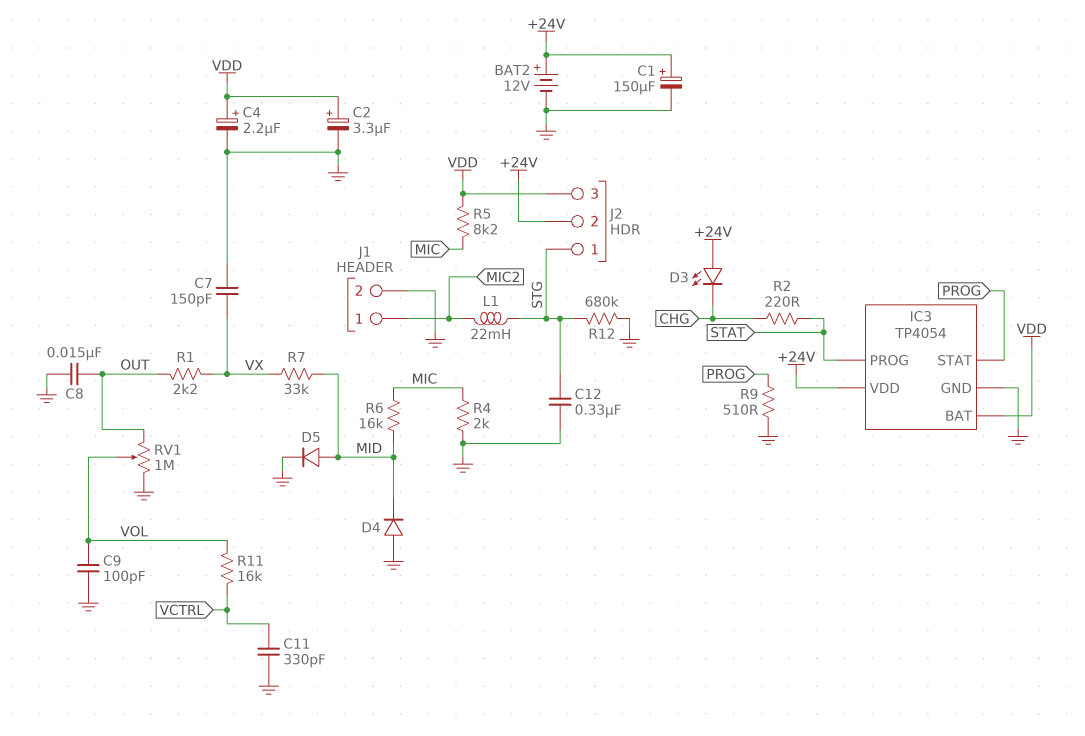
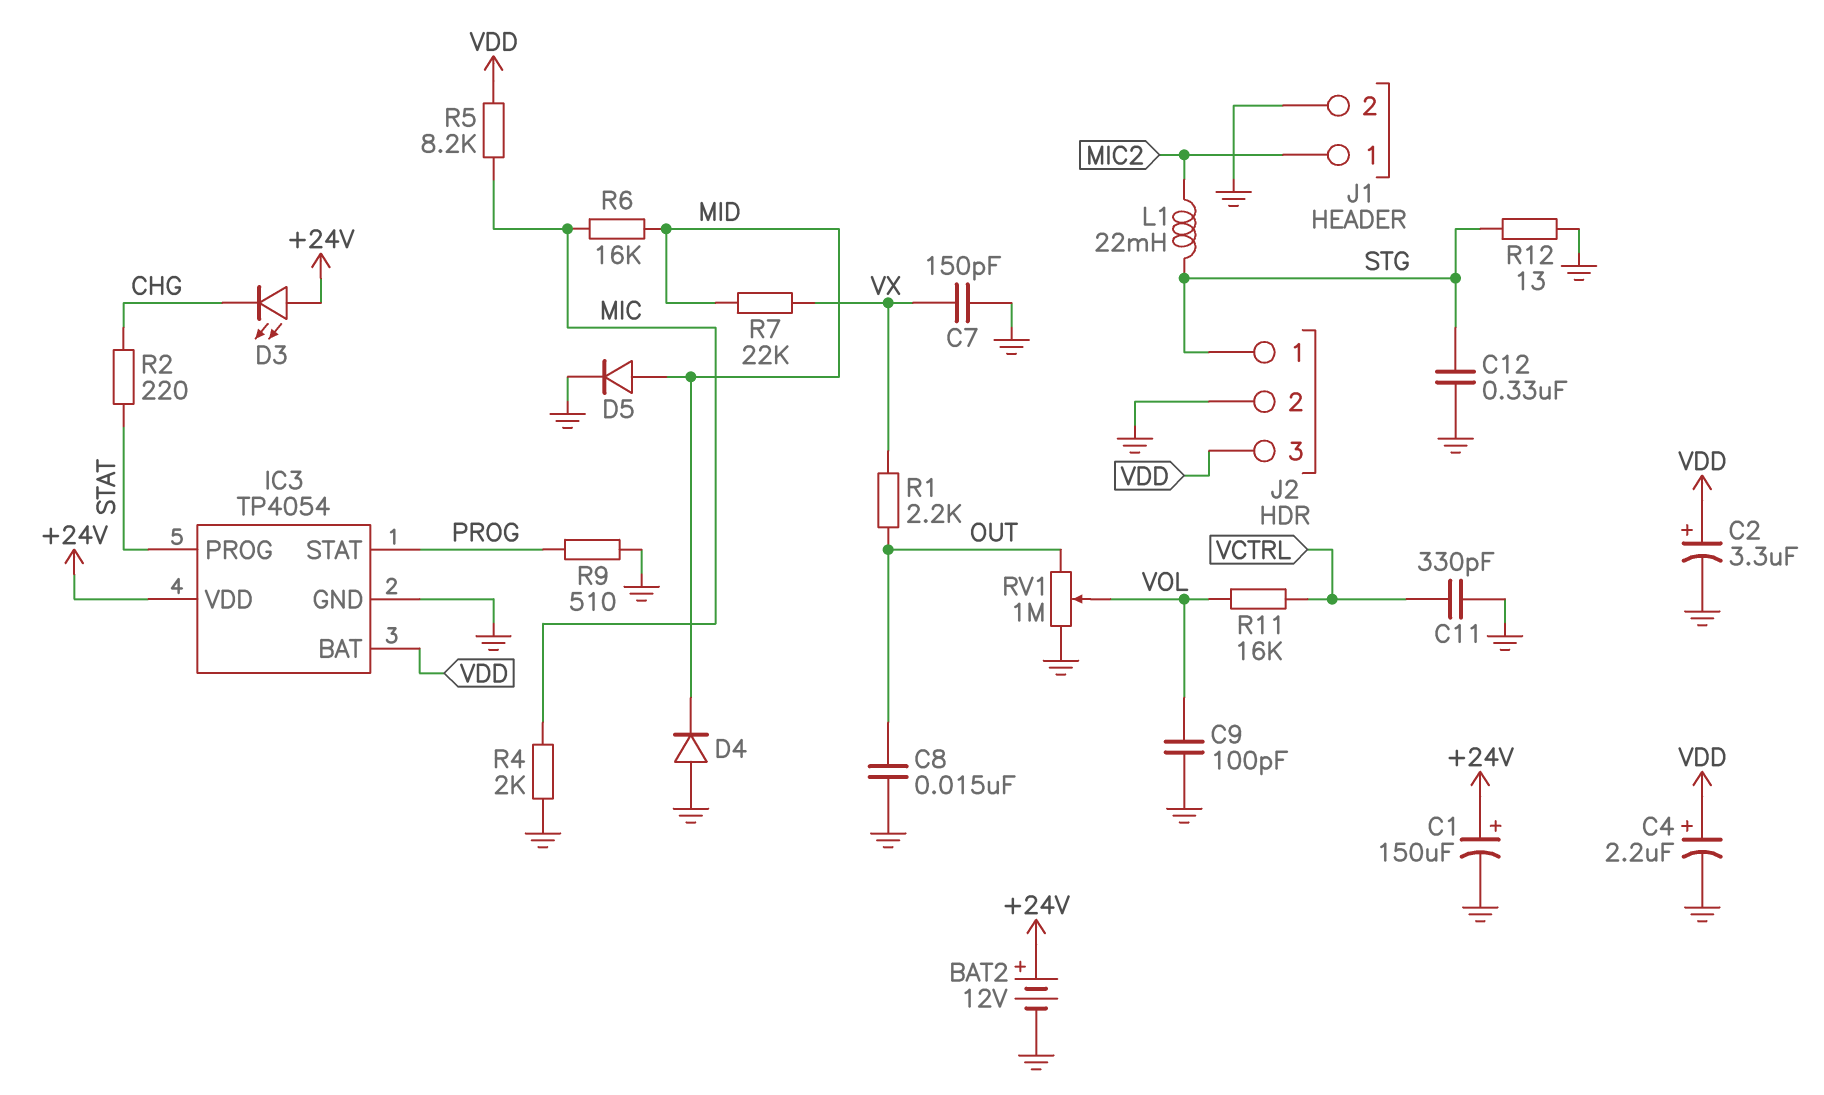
J2 pin 2: +24V -> GND
R7: 33k (MID, VX) -> 22k (MID, VX)
R12: 680k (GND, STG) -> 13 (GND, STG)

